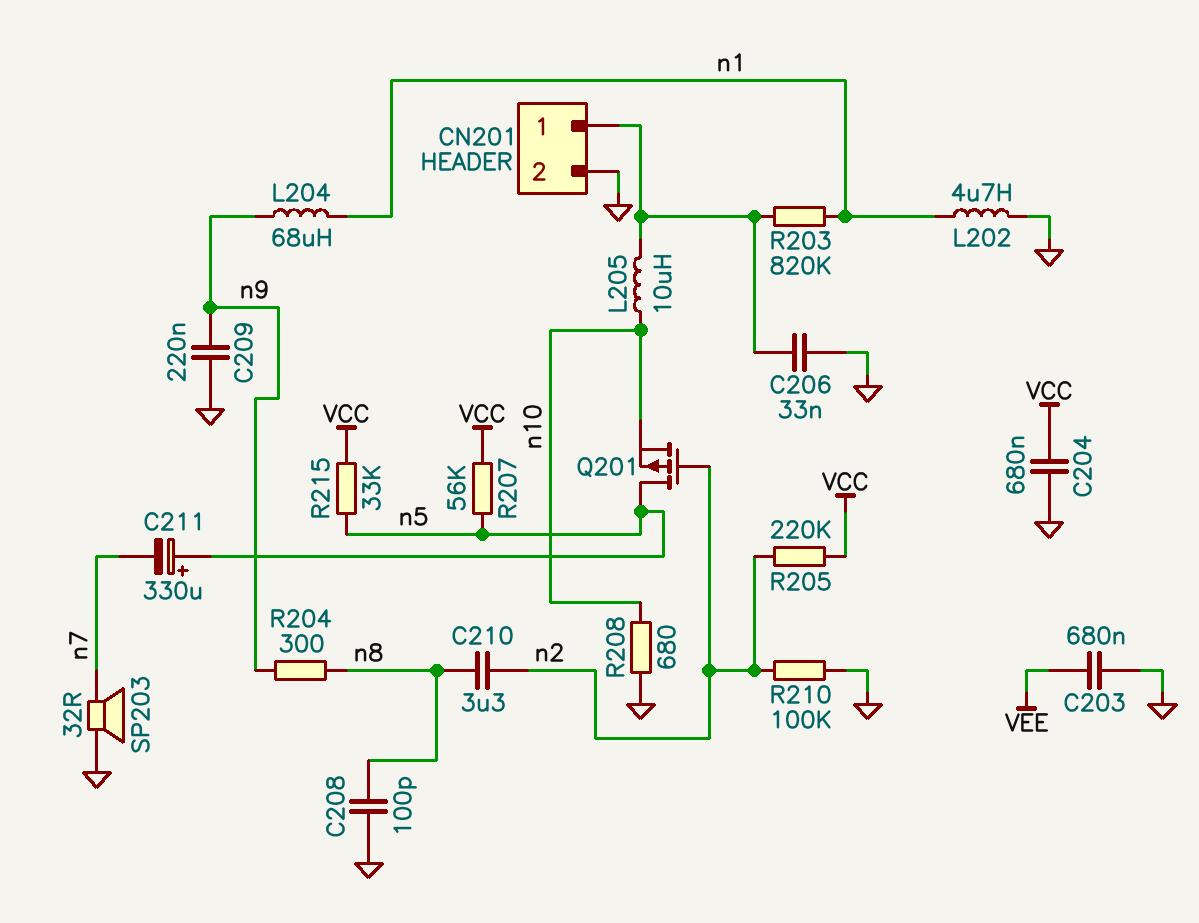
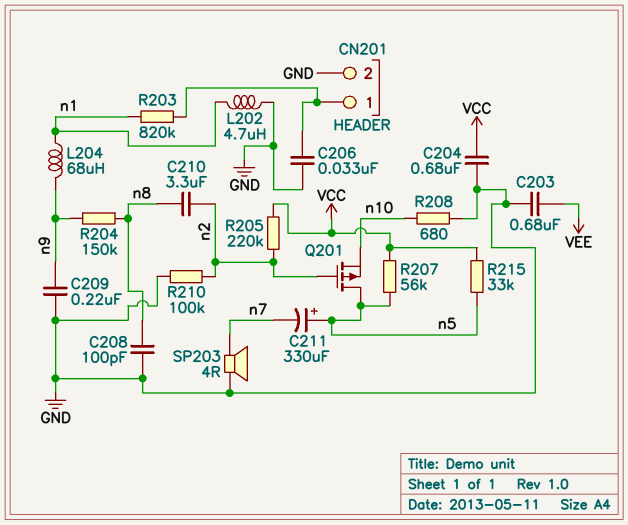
L205: 10uH (CN201/1, n10) -> none
R204: 300 (n8, n9) -> 150k (n8, n9)
SP203: speaker 32R (GND, n7) -> speaker 4R (GND, n7)

